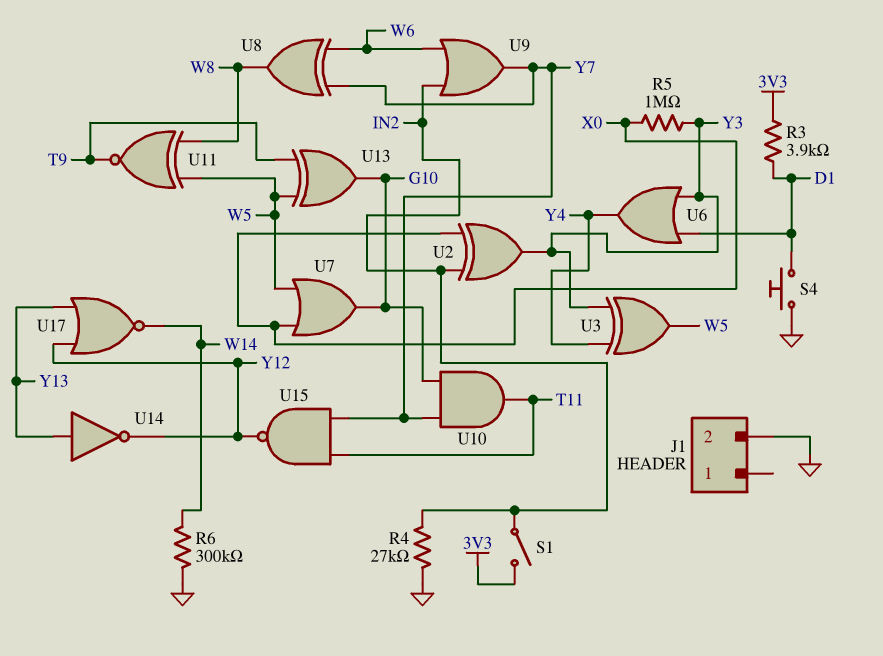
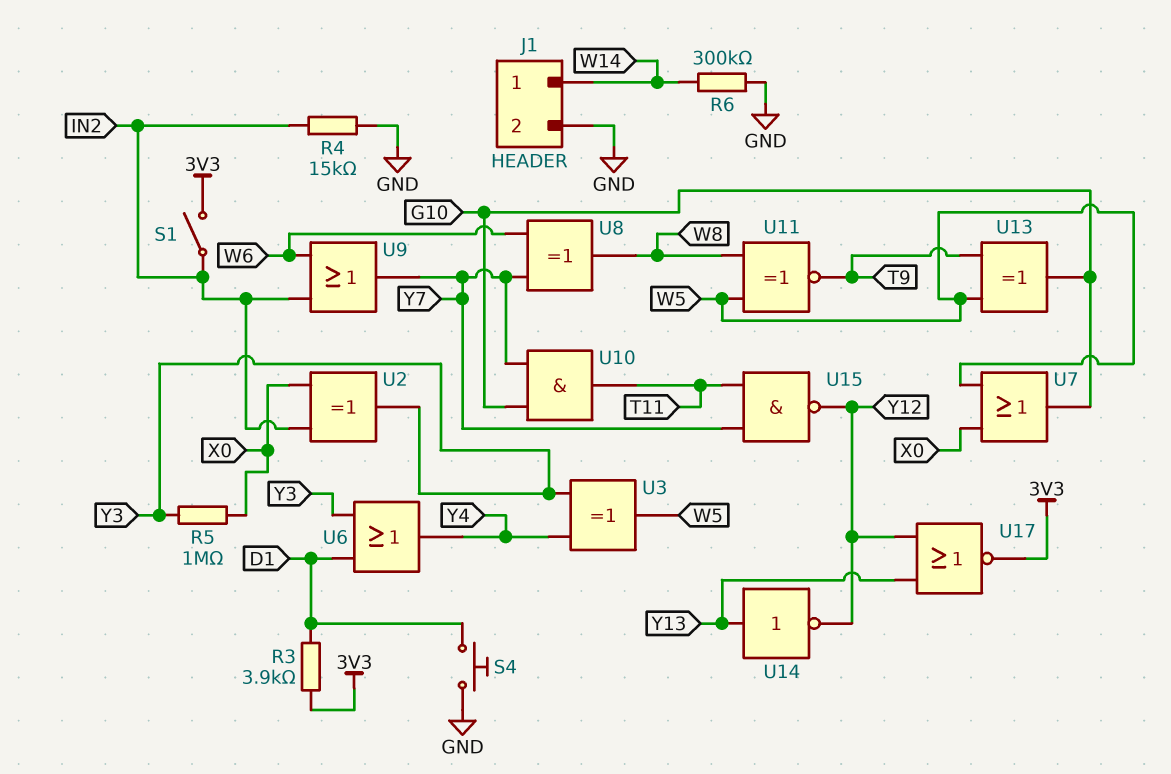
J1 pin 1: none -> W14
R4: 27k (GND, IN2) -> 15k (GND, IN2)
U17: NOR (in Y12, in Y13, out W14) -> NOR (in Y12, in Y13, out 3V3)

